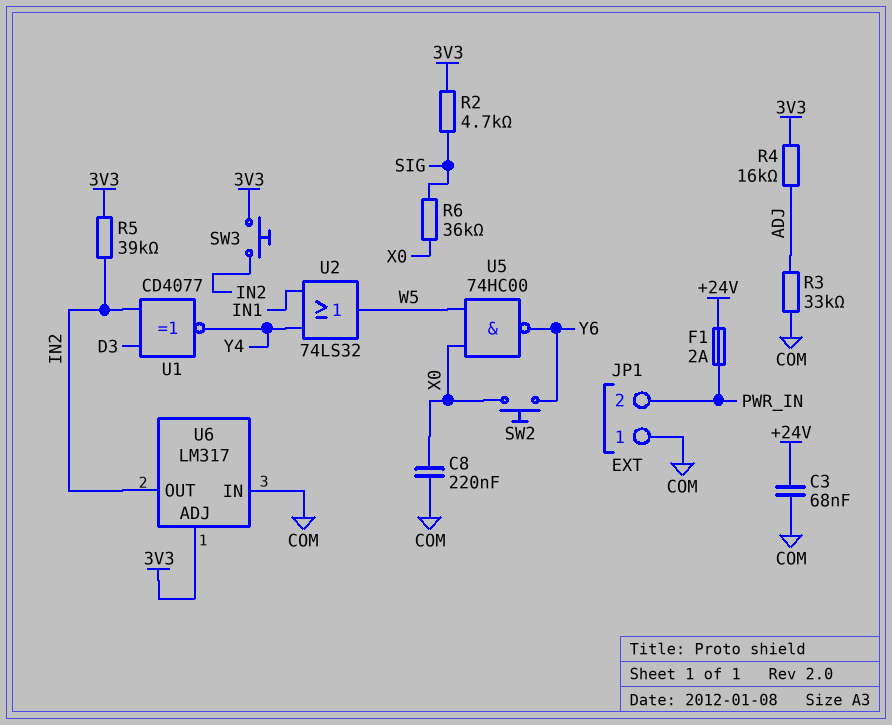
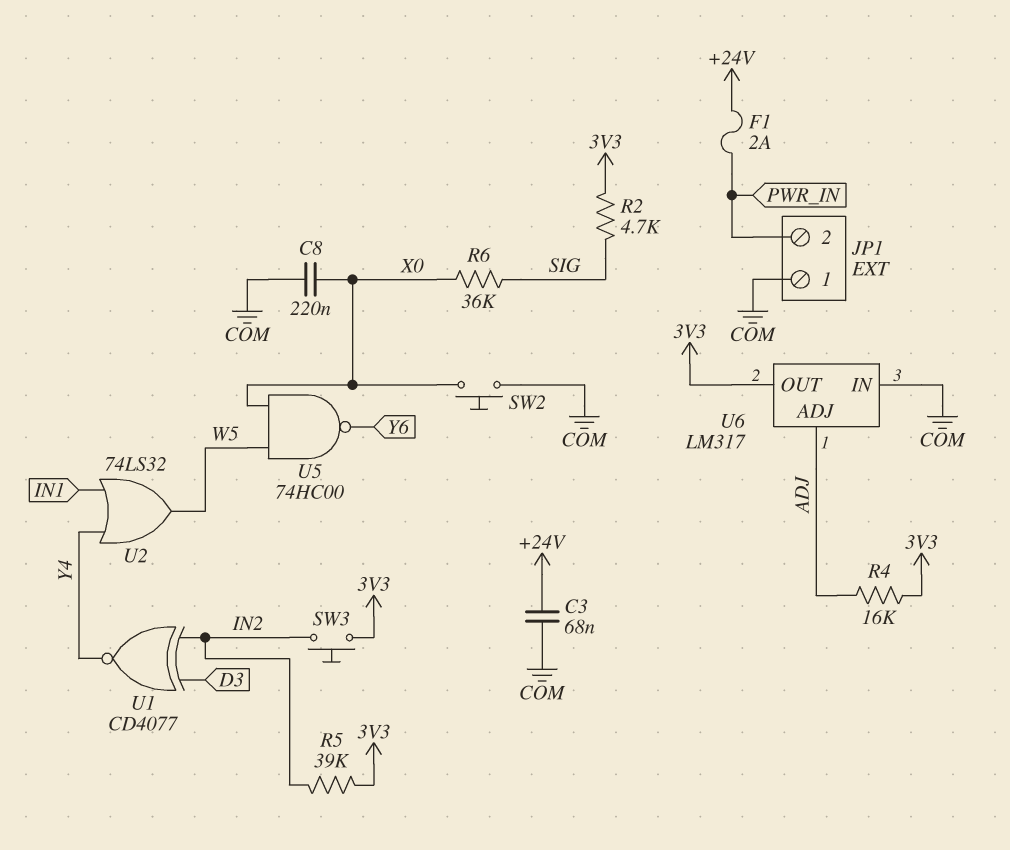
R3: 33k (ADJ, COM) -> none
SW2: button (X0, Y6) -> button (COM, X0)
U6 pin ADJ: 3V3 -> ADJ
U6 pin OUT: IN2 -> 3V3

